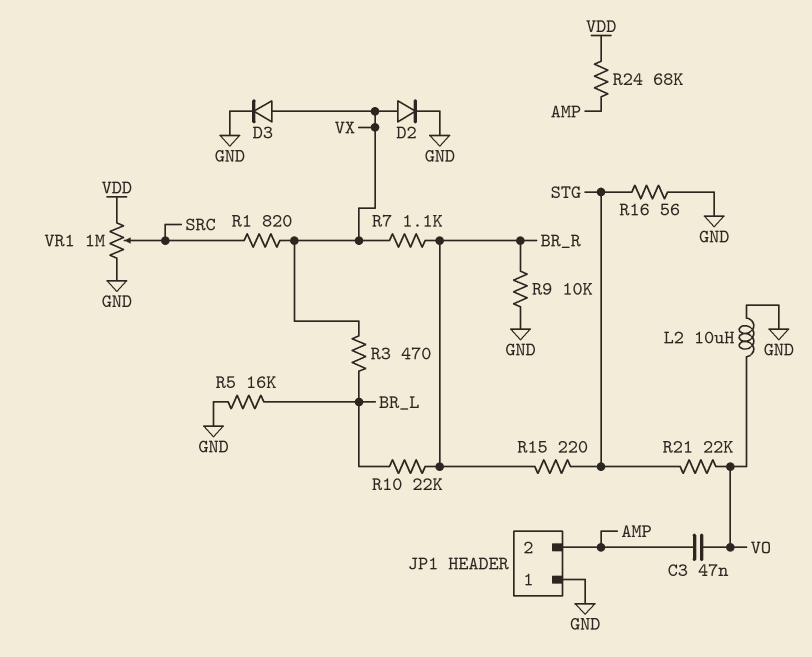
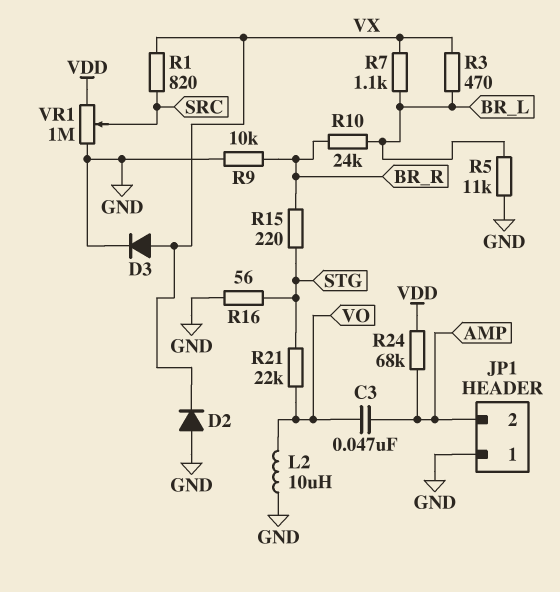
D2: diode (A VX, K GND) -> diode (A GND, K VX)
R5: 16k (BR_L, GND) -> 11k (BR_L, GND)
R7: 1.1k (BR_R, VX) -> 1.1k (BR_L, VX)
R10: 22k (BR_L, BR_R) -> 24k (BR_L, BR_R)

